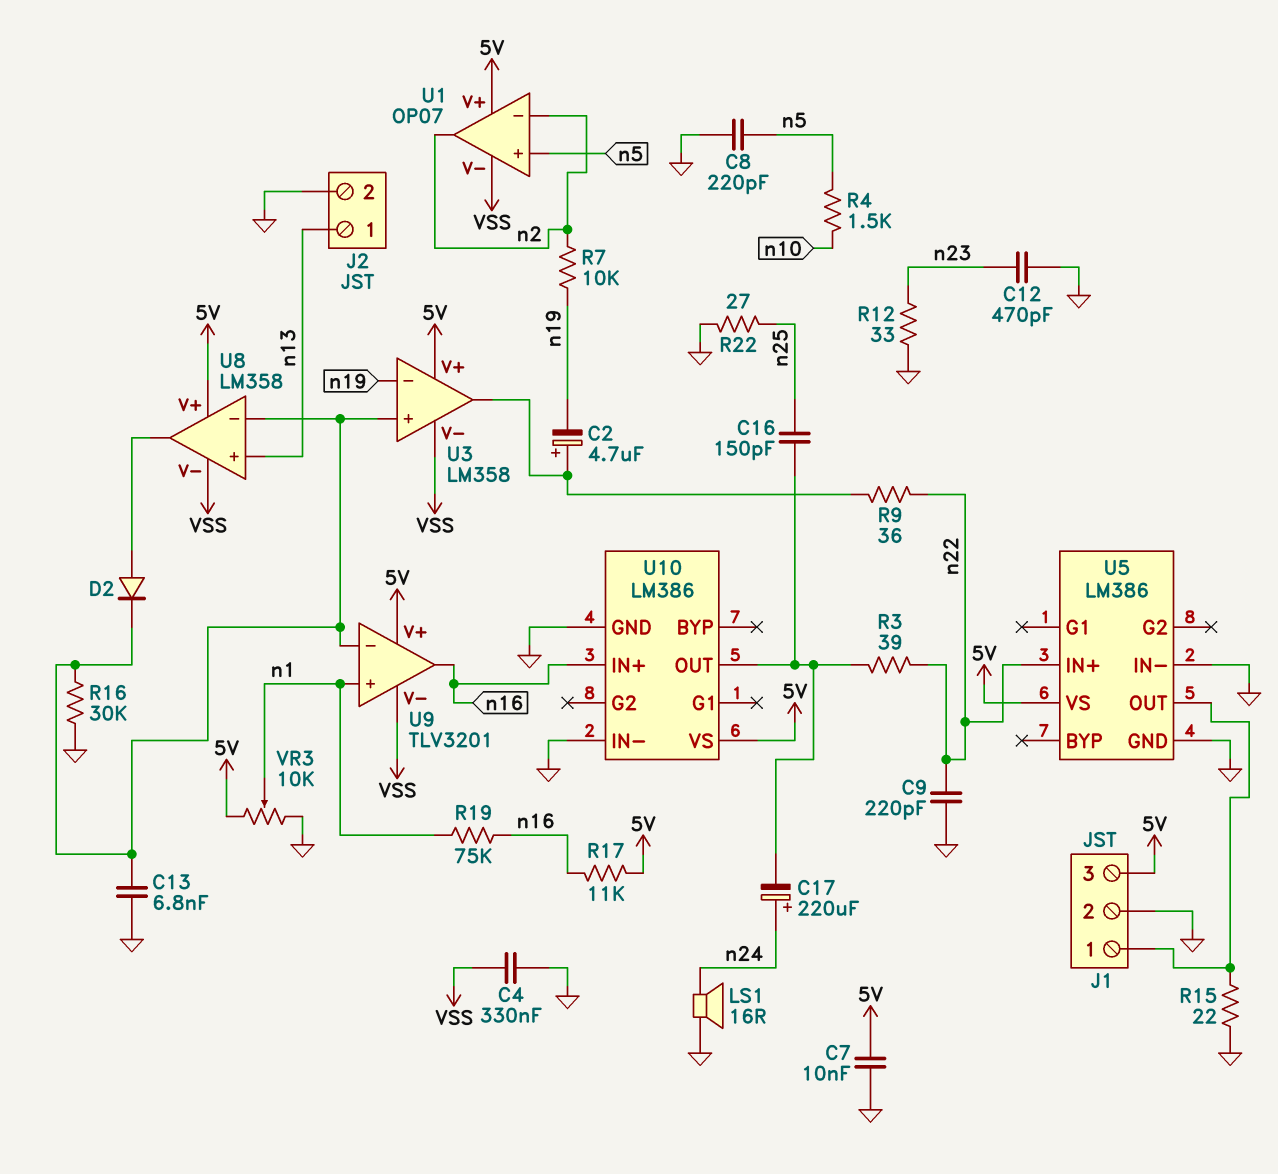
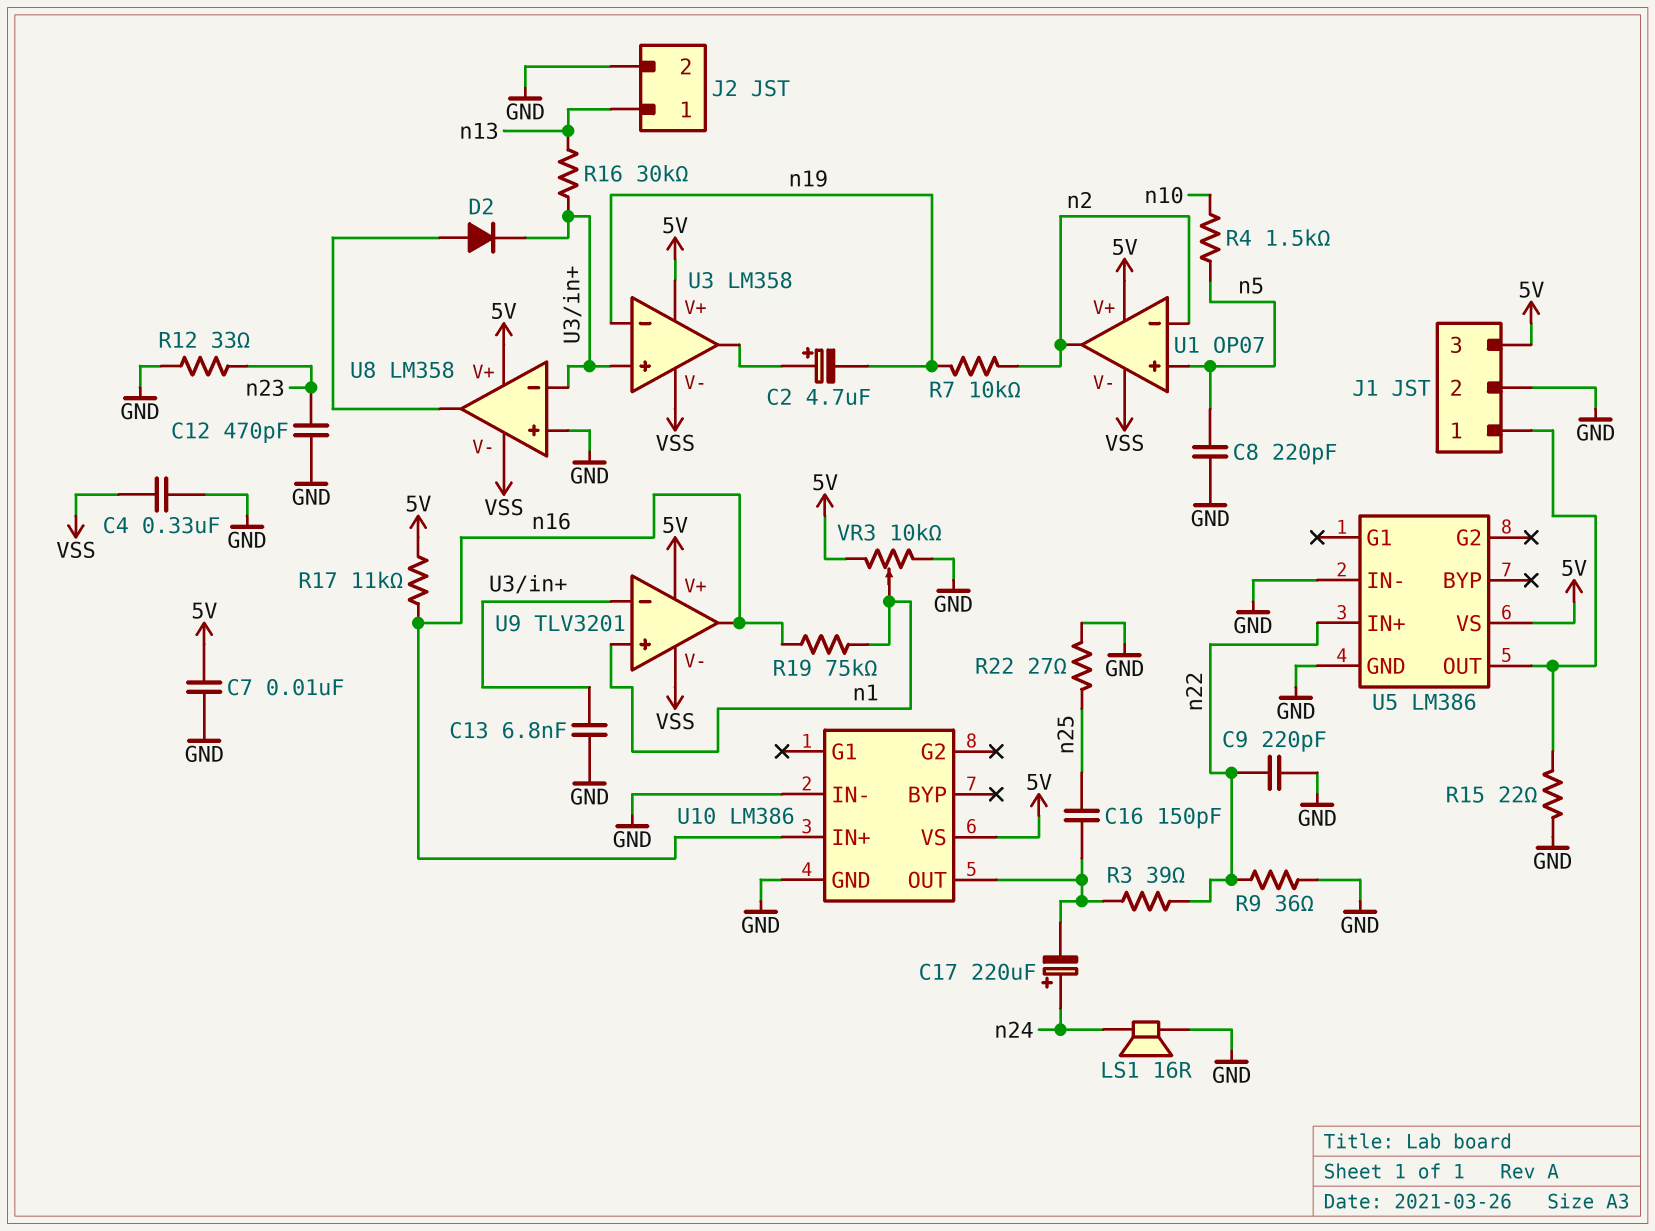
R9: 36 (U3/out, n22) -> 36 (GND, n22)
R16: 30k (GND, U3/in+) -> 30k (U3/in+, n13)
U8 pin in+: n13 -> GND

